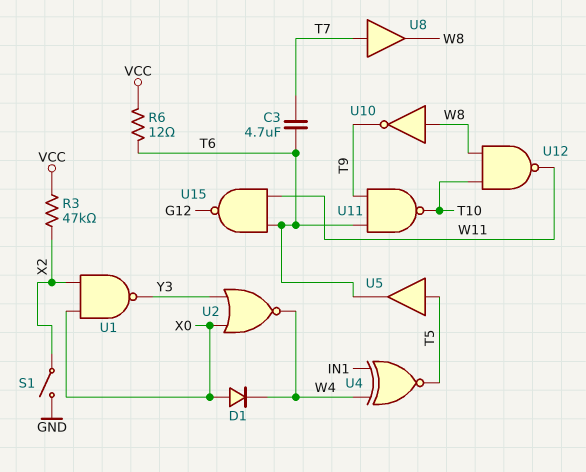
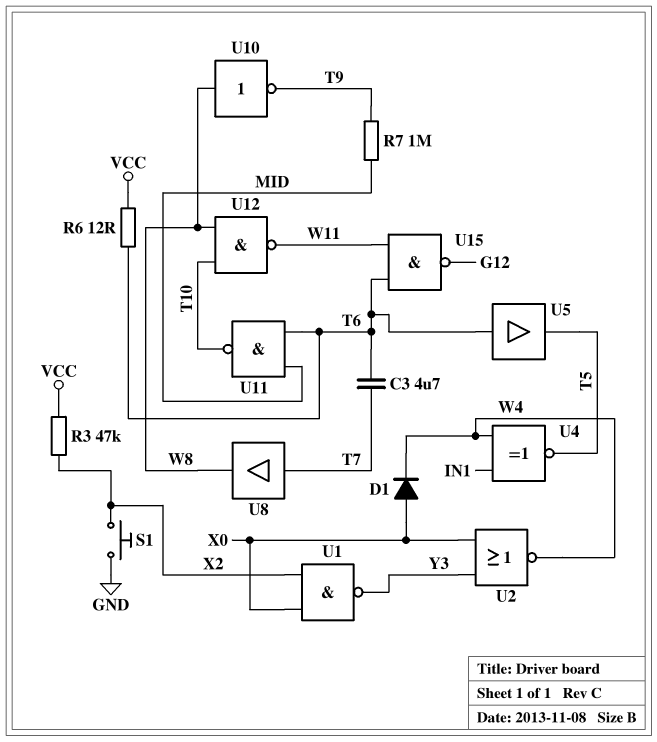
R7: none -> 1M (MID, T9)
S1: switch (GND, X2) -> button (GND, X2)
U5: buffer (in T5, out T6) -> buffer (in T6, out T5)
U11: NAND (in T6, in T9, out T10) -> NAND (in MID, in T6, out T10)

